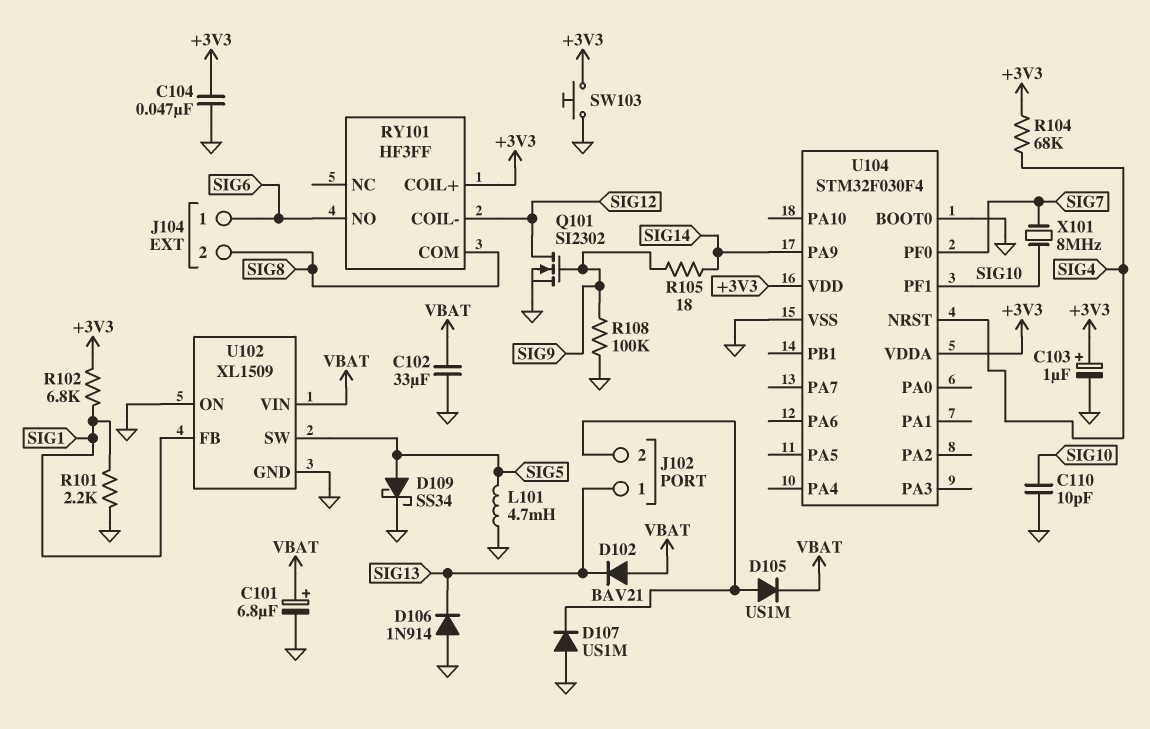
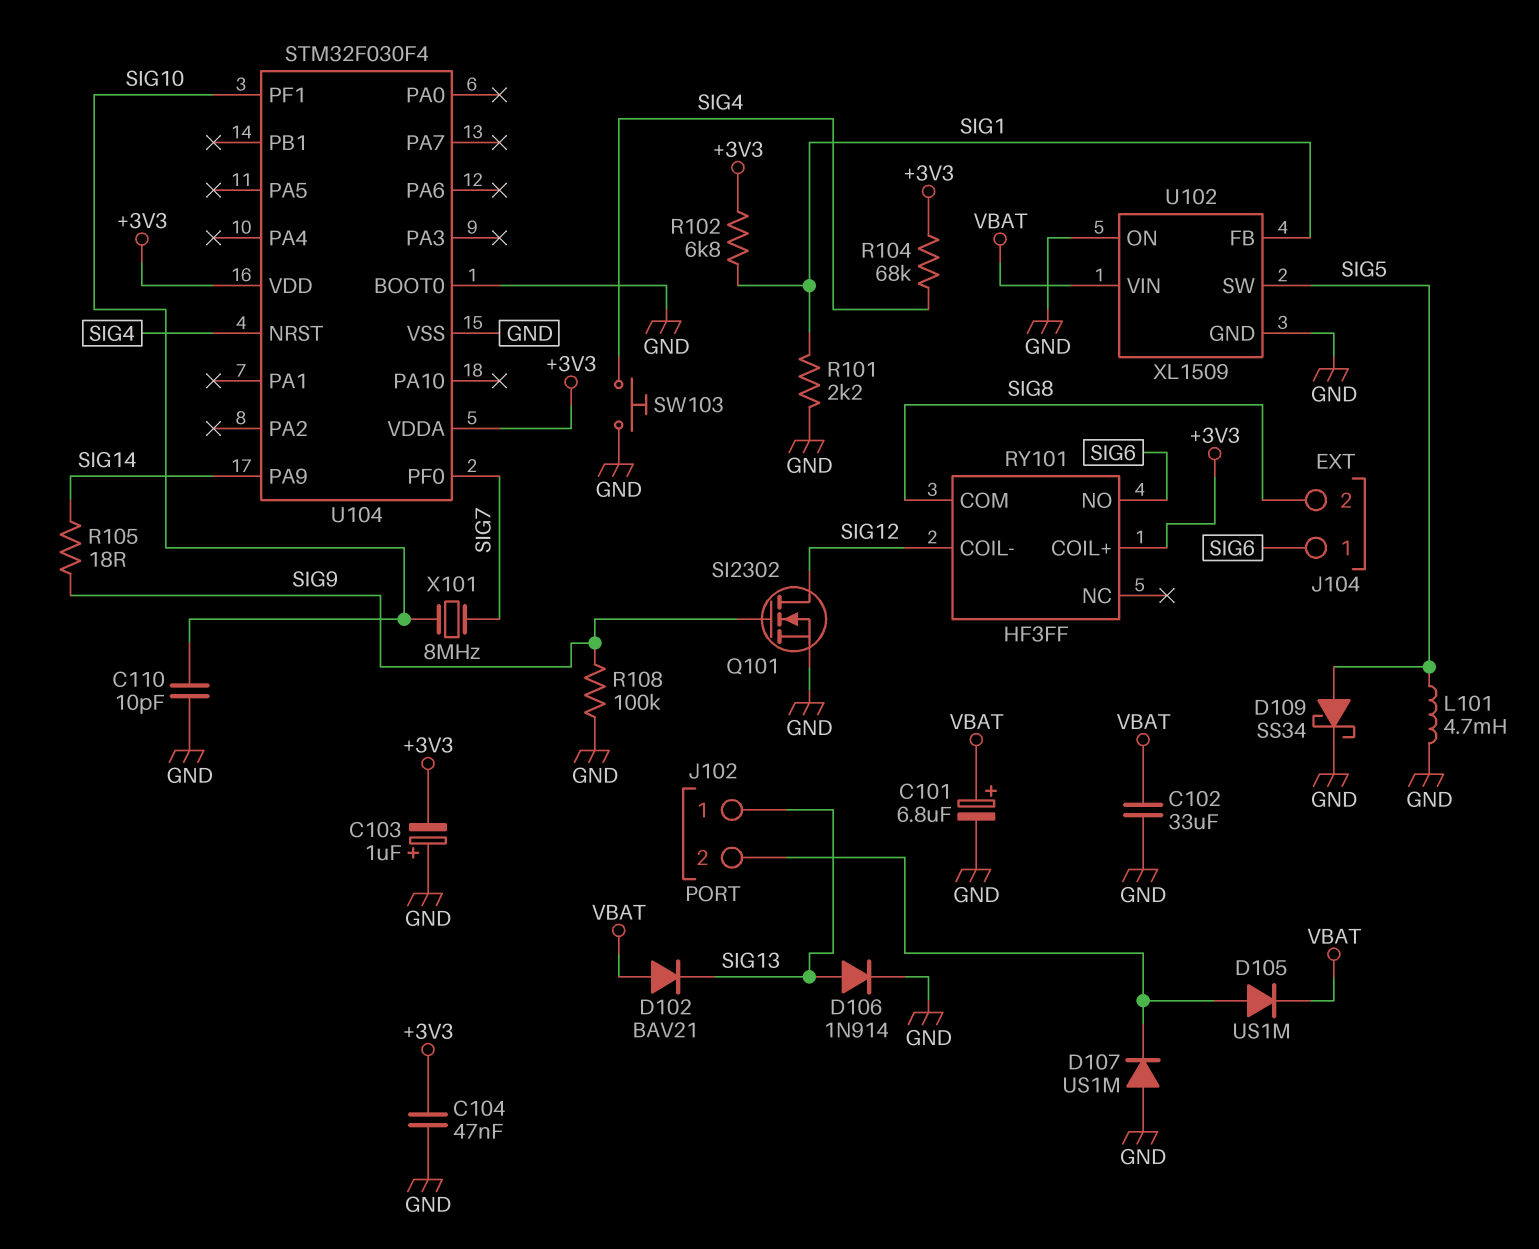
C103: 1uF (plus +3V3, minus GND) -> 1uF (plus GND, minus +3V3)
D106: diode 1N914 (A GND, K SIG13) -> diode 1N914 (A SIG13, K GND)
SW103: button (+3V3, GND) -> button (GND, SIG4)

